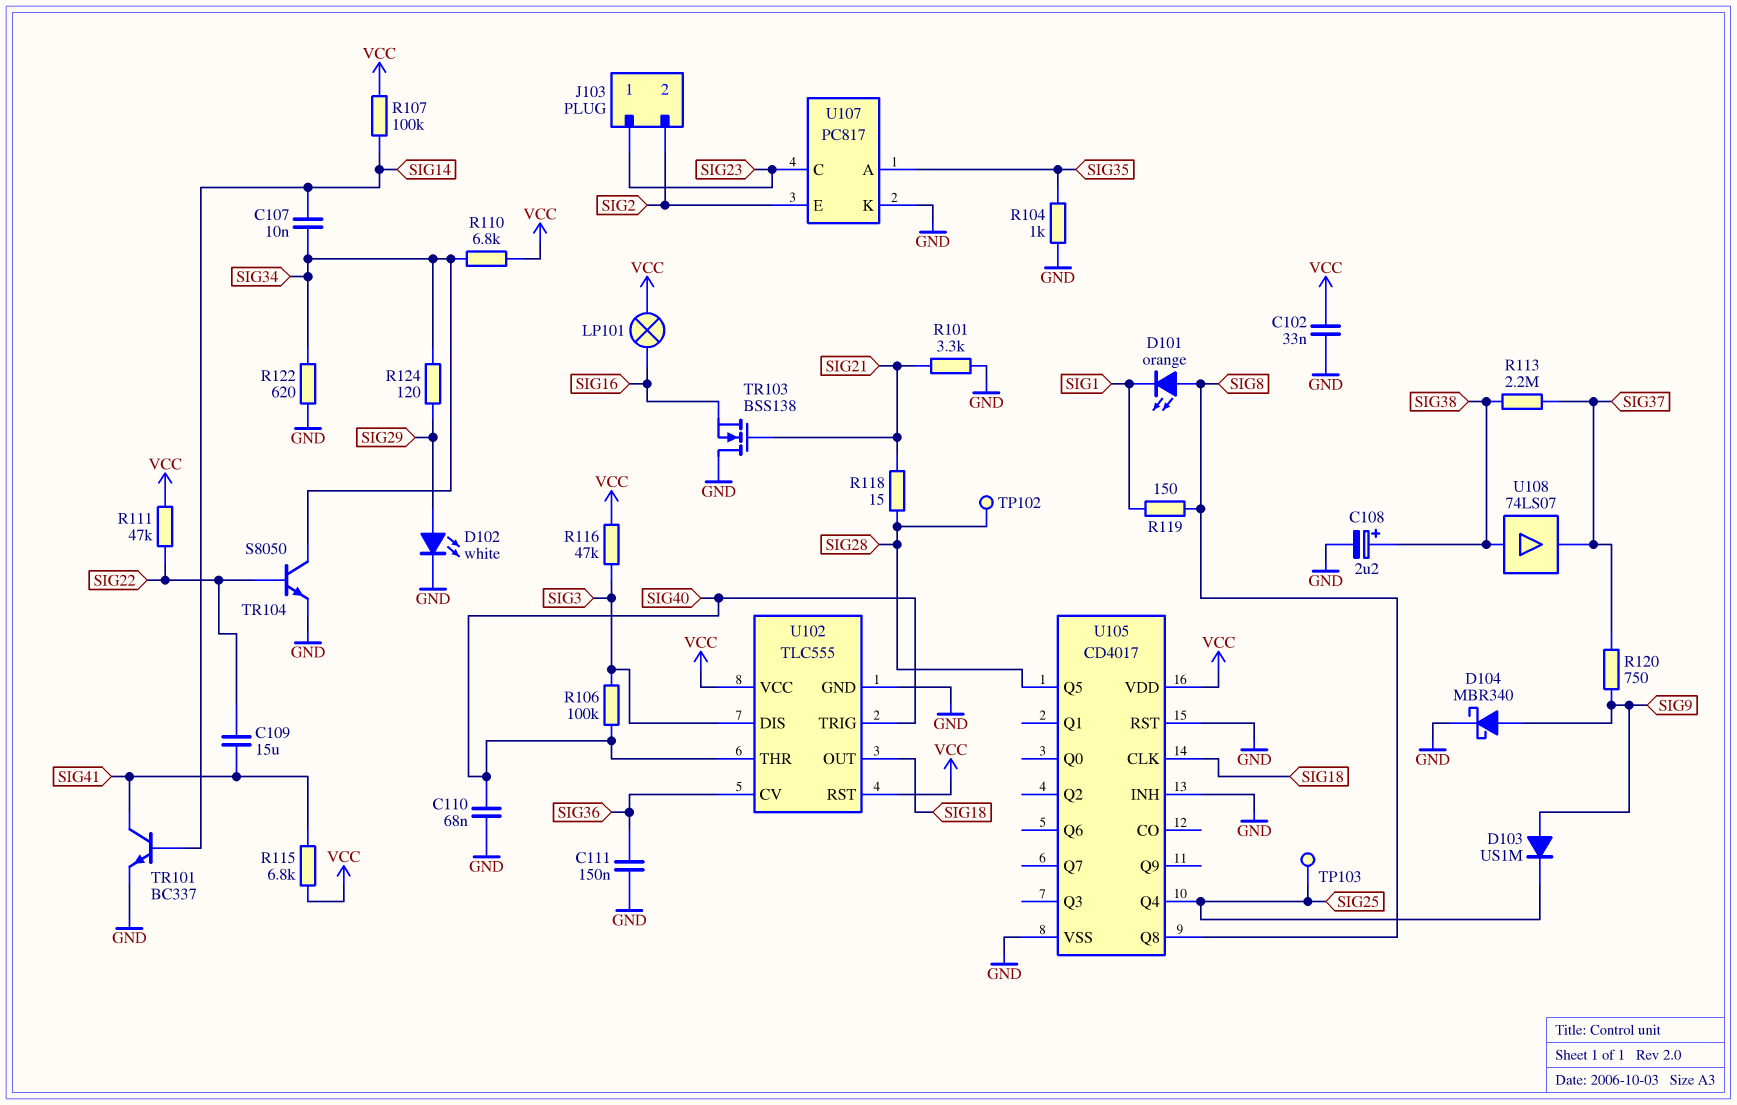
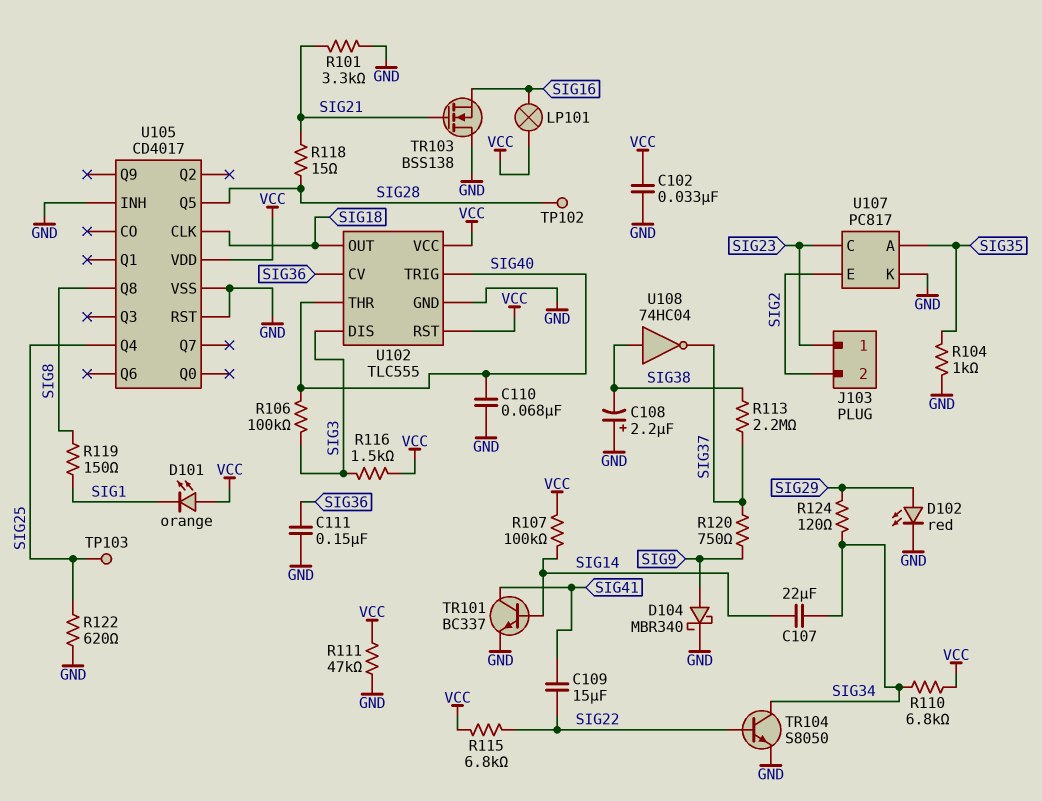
C107: 10nF (SIG14, SIG34) -> 22uF (SIG14, SIG34)
C108: 2.2uF (plus SIG38, minus GND) -> 2.2uF (plus GND, minus SIG38)
D101: LED orange (A SIG8, K SIG1) -> LED orange (A VCC, K SIG1)
D102: LED white (A SIG29, K GND) -> LED red (A SIG29, K GND)
D103: diode US1M (A SIG9, K SIG25) -> none
R111: 47k (SIG22, VCC) -> 47k (GND, VCC)
R115: 6.8k (SIG41, VCC) -> 6.8k (SIG22, VCC)
R116: 47k (SIG3, VCC) -> 1.5k (SIG3, VCC)
R122: 620 (GND, SIG34) -> 620 (GND, SIG25)
U108: buffer 74LS07 (in SIG38, out SIG37) -> NOT 74HC04 (in SIG38, out SIG37)

